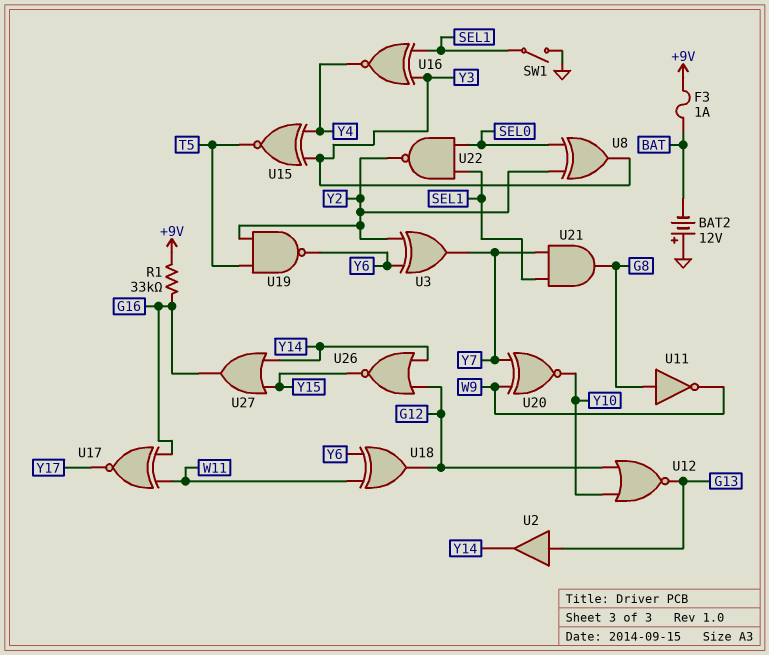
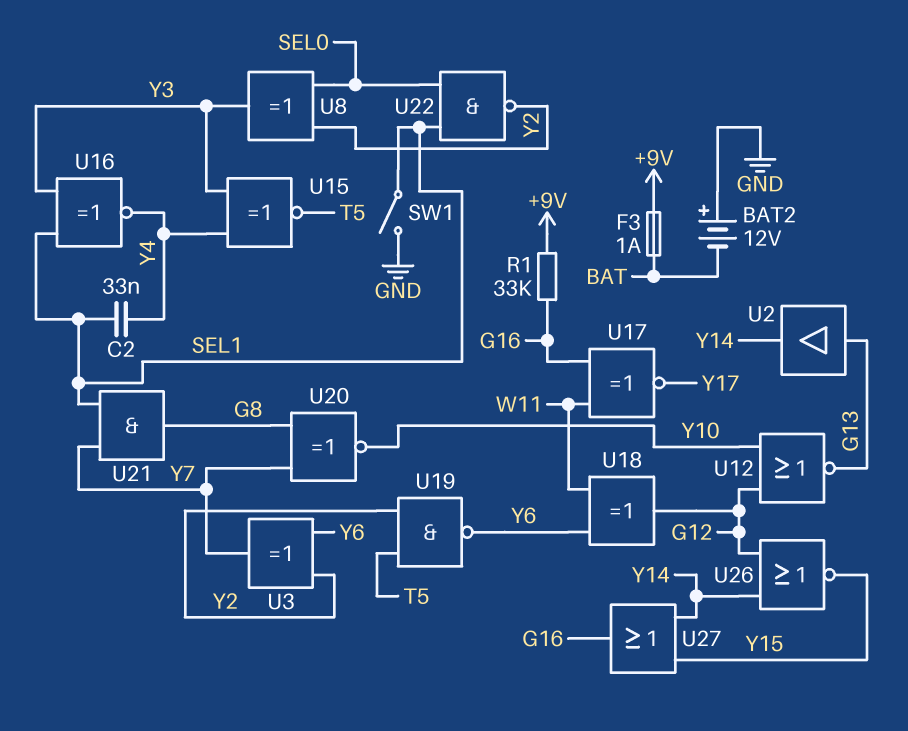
C2: none -> 33nF (SEL1, Y4)
U11: NOT (in G8, out W9) -> none
U20: XNOR (in W9, in Y7, out Y10) -> XNOR (in G8, in Y7, out Y10)

